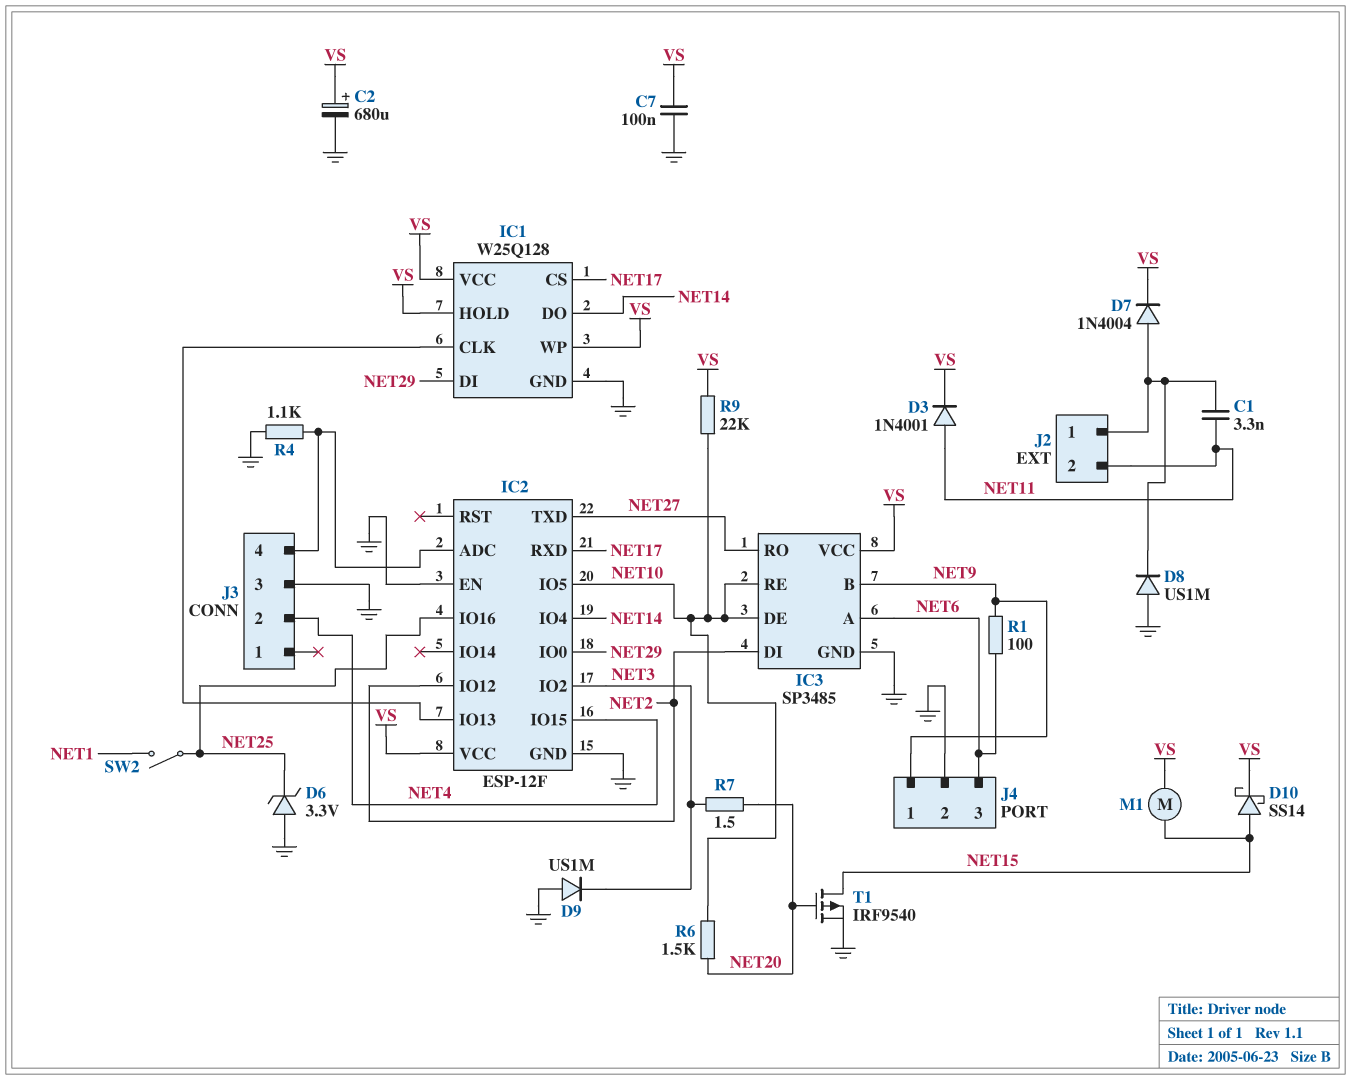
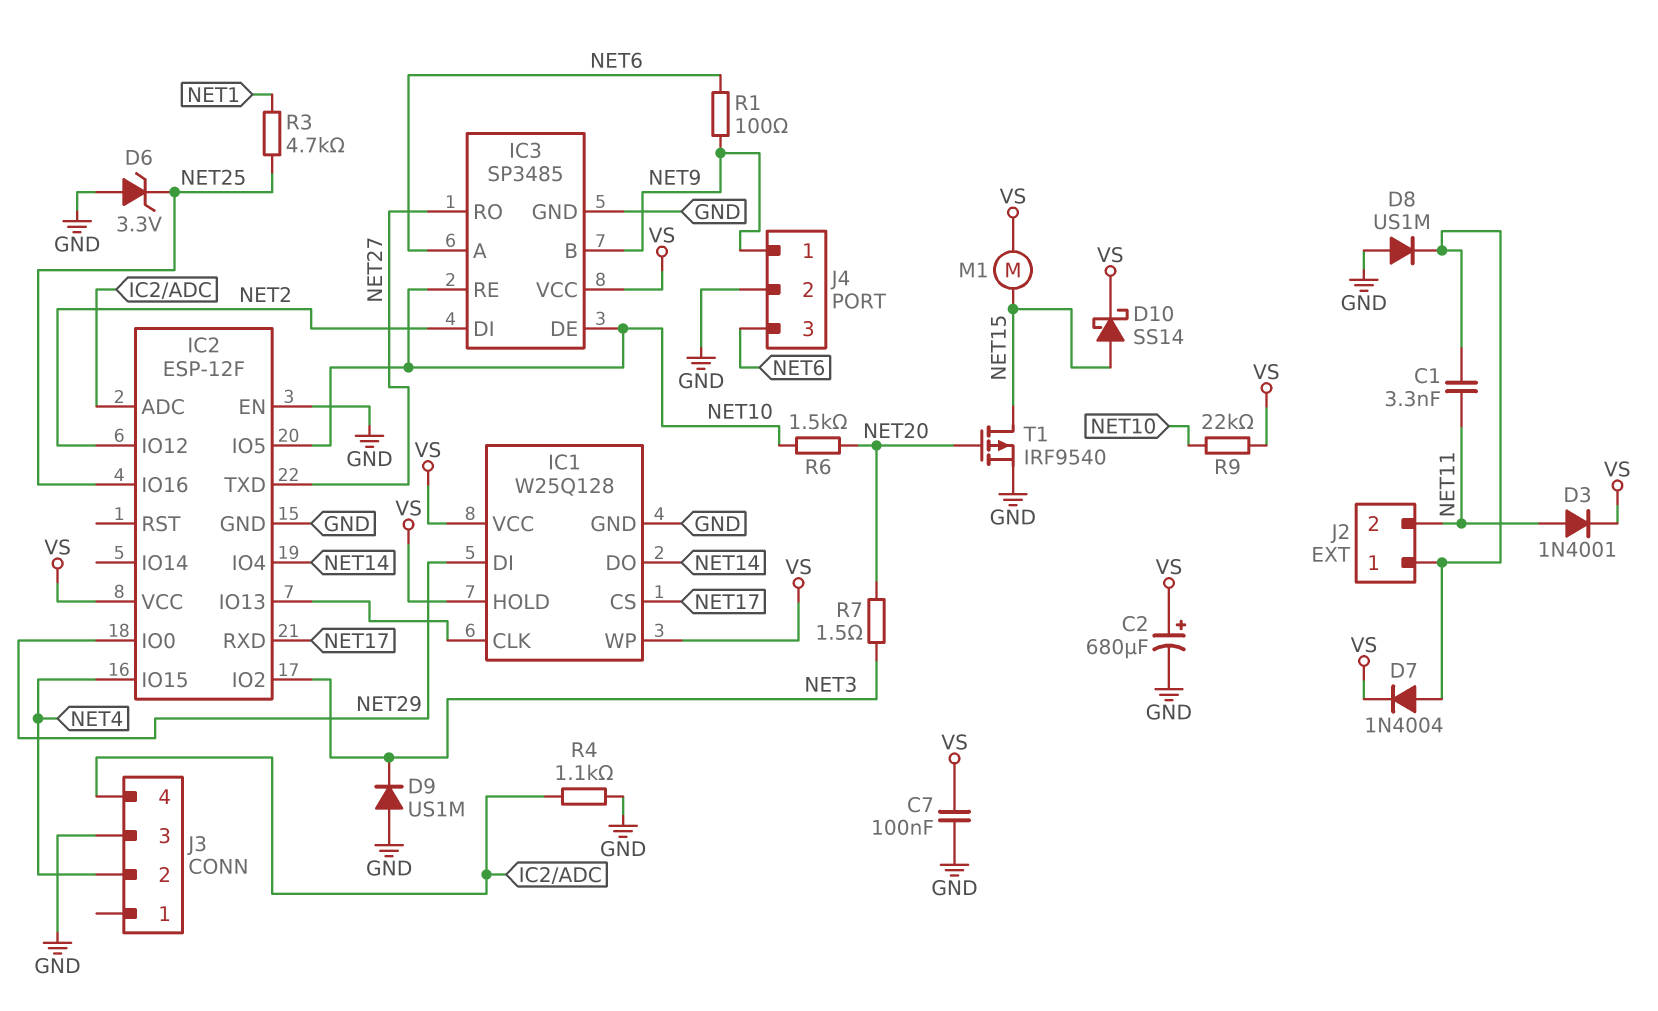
R3: none -> 4.7k (NET1, NET25)
SW2: switch (NET1, NET25) -> none

